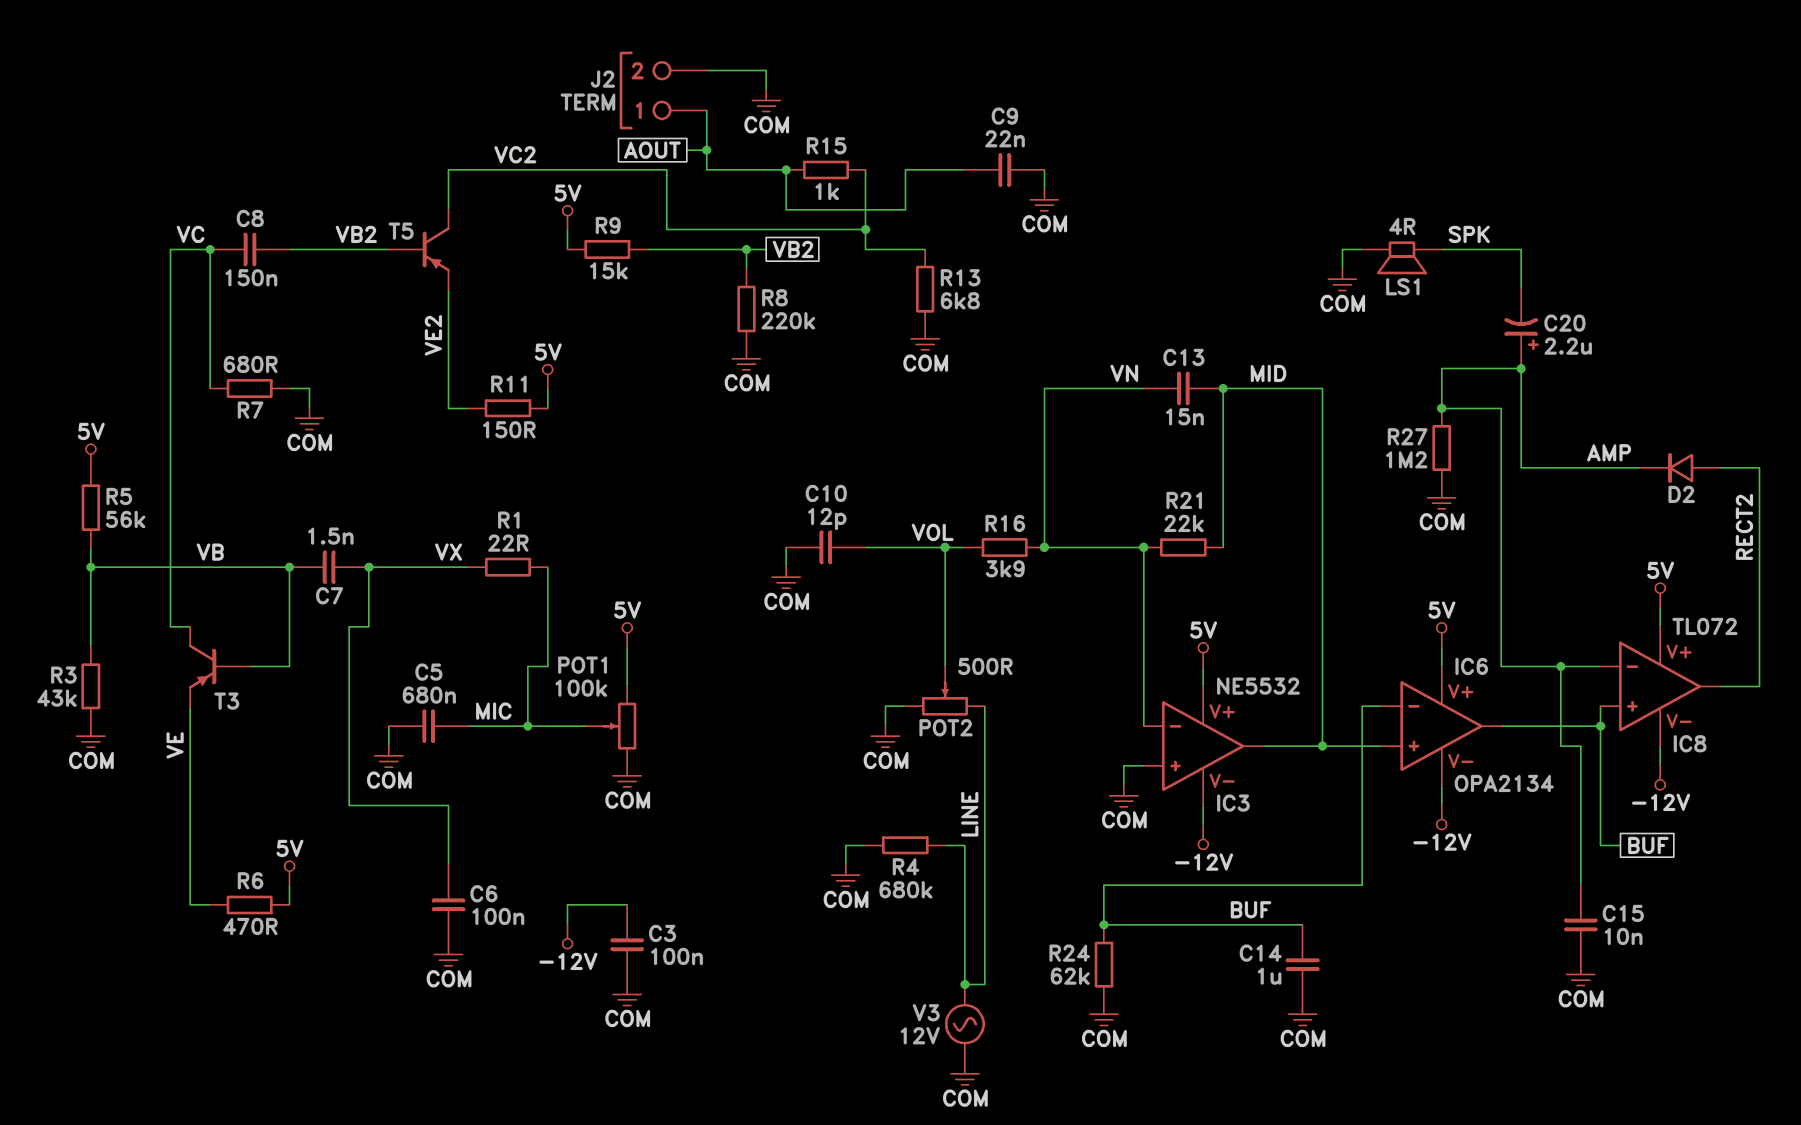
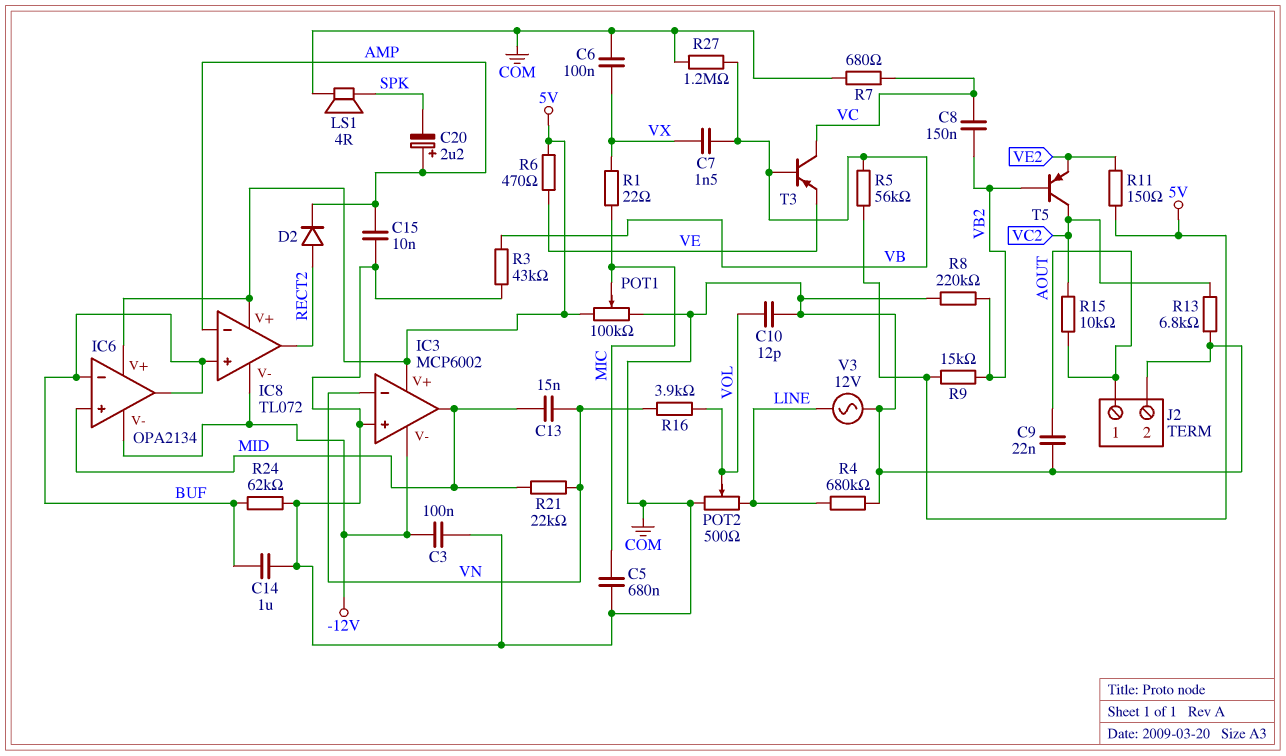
IC3: NE5532 -> MCP6002
R15: 1k (AOUT, VC2) -> 10k (AOUT, VC2)
R27: 1.2M (AMP, COM) -> 1.2M (COM, VB)

